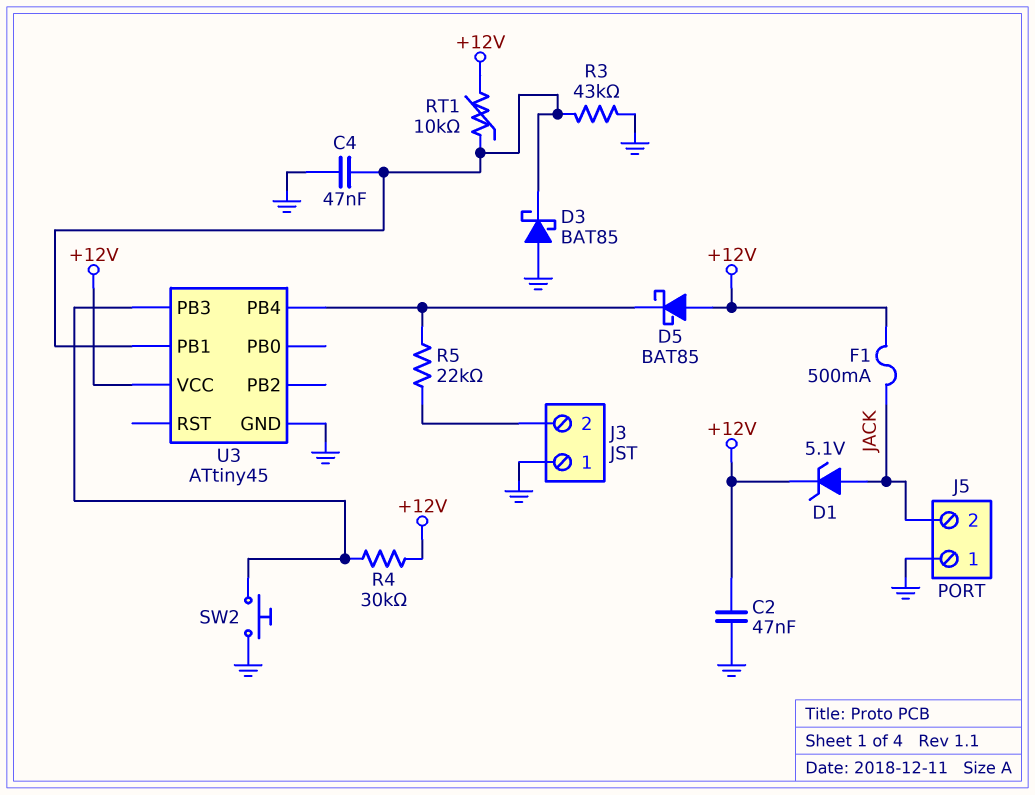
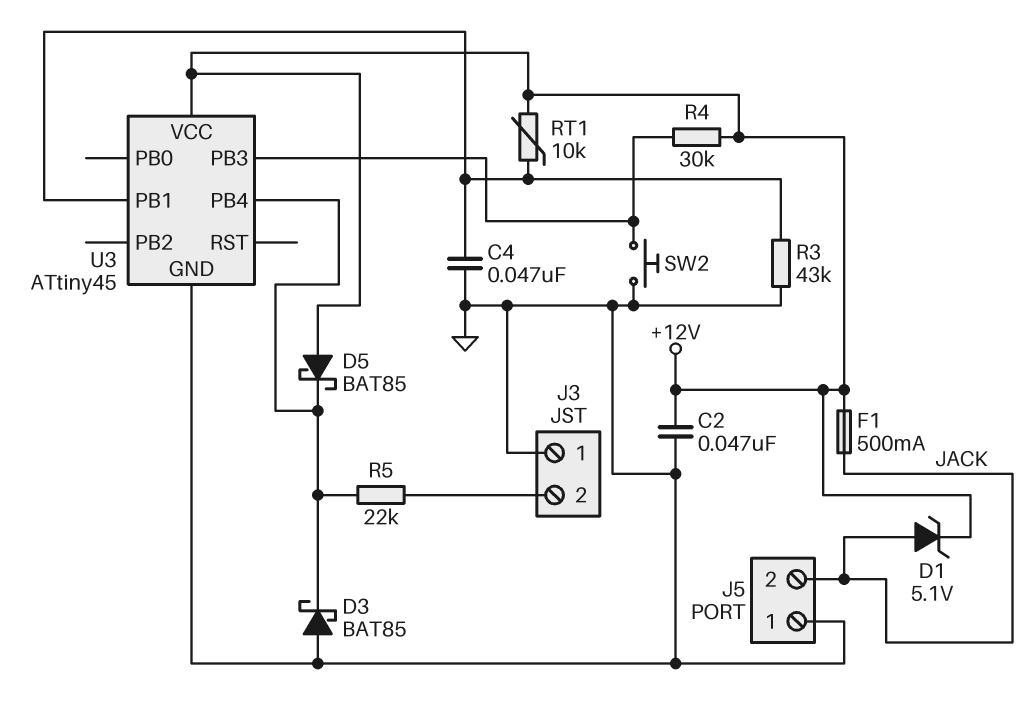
D3: schottky BAT85 (A GND, K U3/PB1) -> schottky BAT85 (A GND, K U3/PB4)

